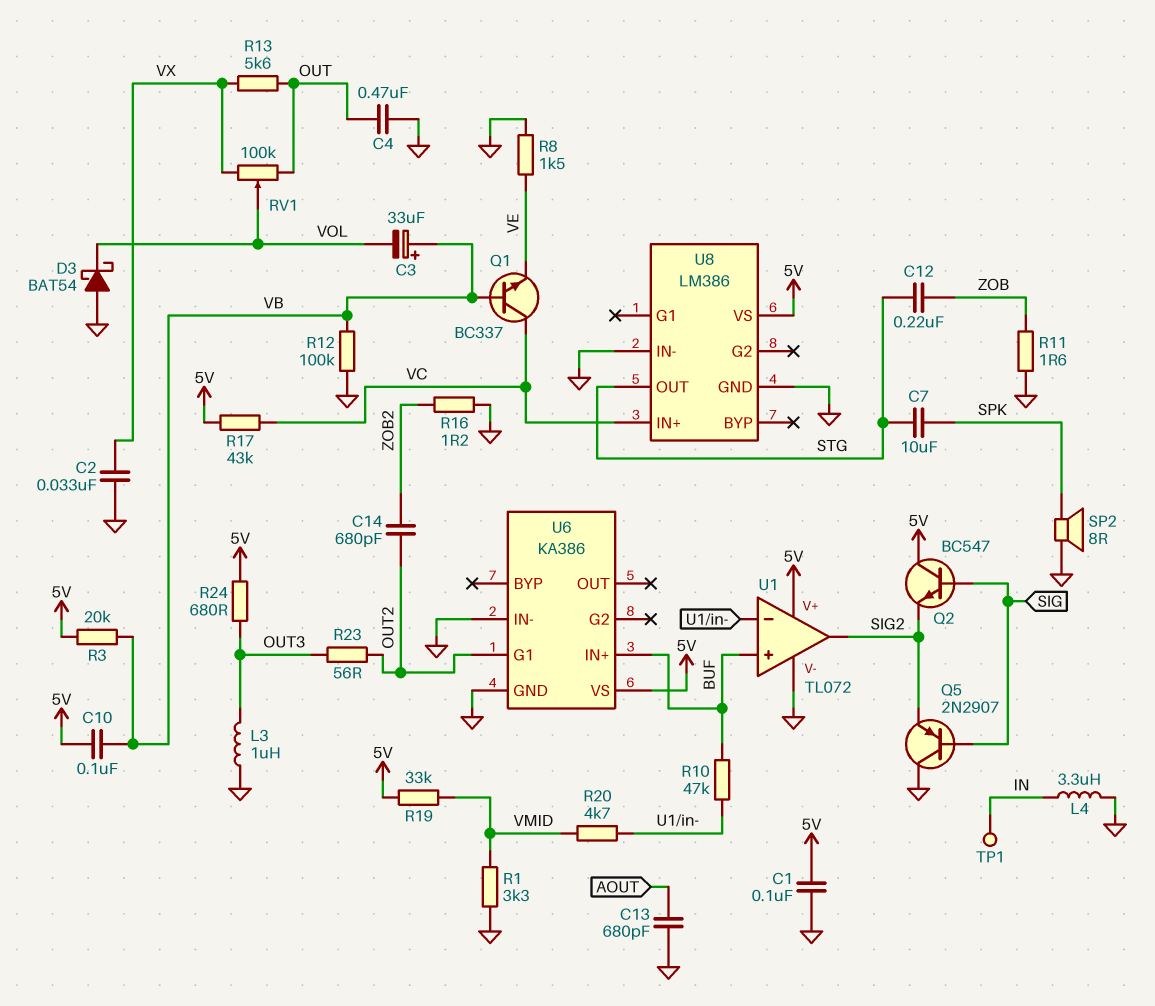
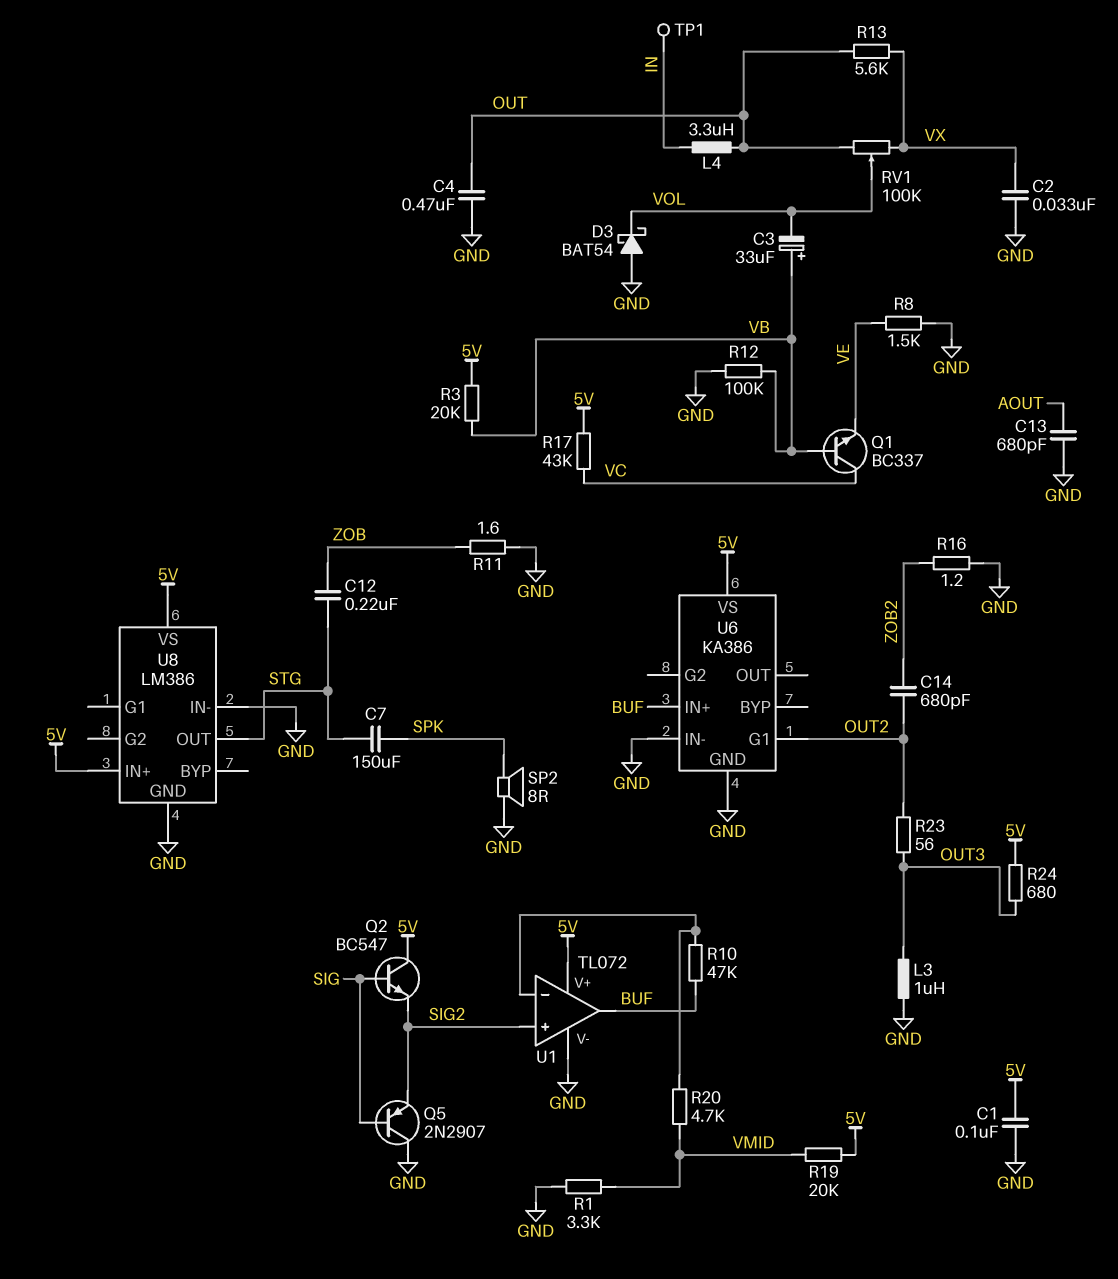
C7: 10uF (SPK, STG) -> 150uF (SPK, STG)
C10: 100nF (5V, VB) -> none
L4: 3.3uH (GND, IN) -> 3.3uH (IN, OUT)
R19: 33k (5V, VMID) -> 20k (5V, VMID)
U1 pin in+: BUF -> SIG2
U1 pin out: SIG2 -> BUF
U8 pin IN+: VC -> 5V

